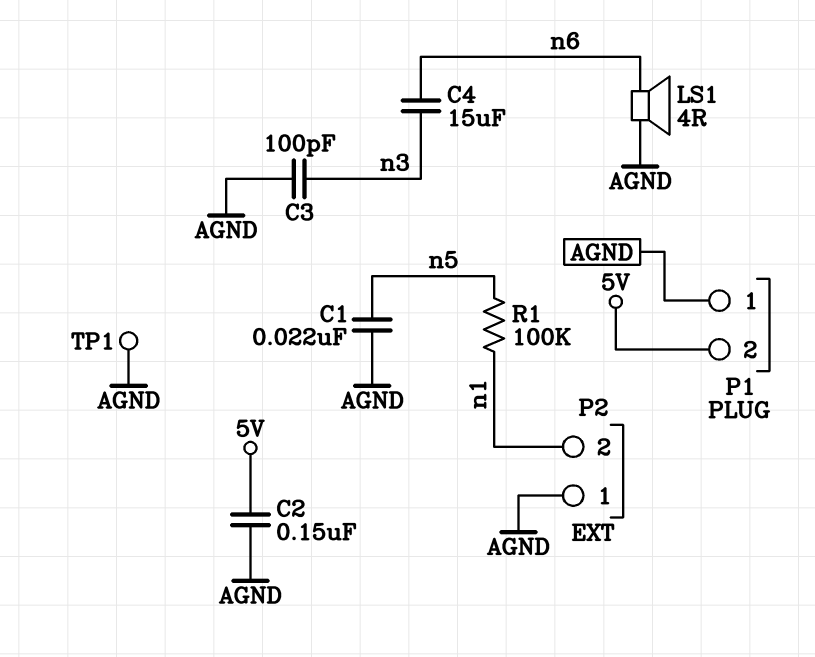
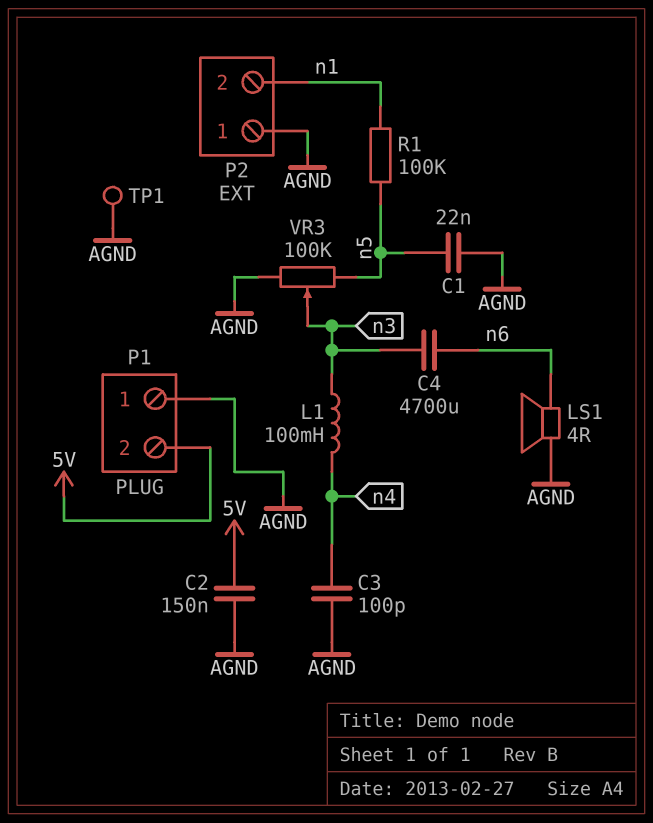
C3: 100pF (AGND, n3) -> 100pF (AGND, n4)
C4: 15uF (n3, n6) -> 4700uF (n3, n6)
L1: none -> 100mH (n3, n4)
VR3: none -> 100k (AGND, n5, wiper n3)

